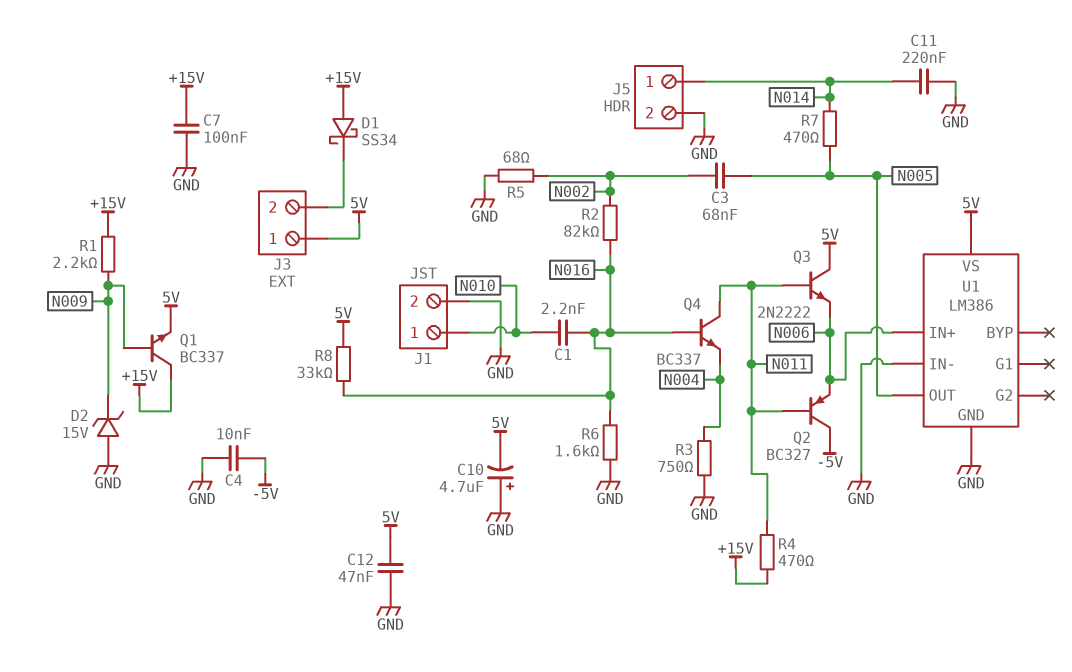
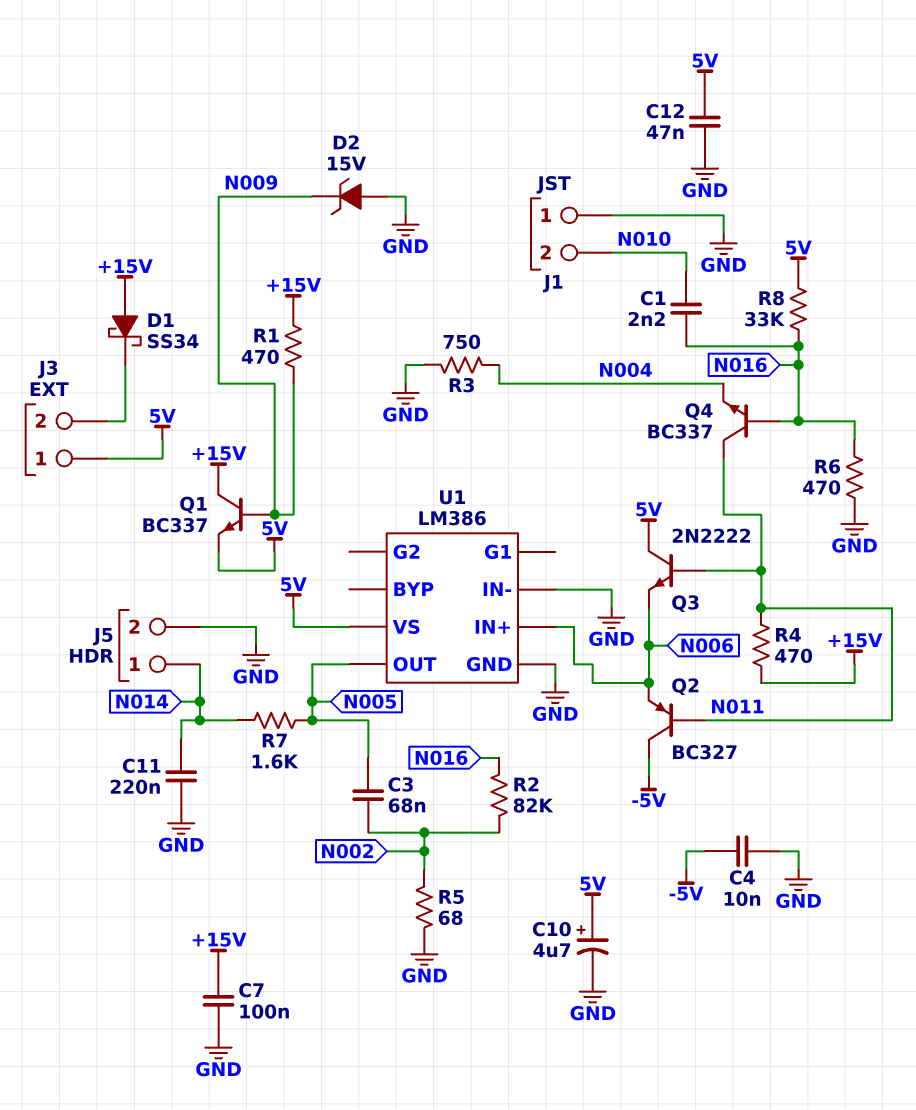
C10: 4.7uF (plus GND, minus 5V) -> 4.7uF (plus 5V, minus GND)
J1 pin 1: N010 -> GND
J1 pin 2: GND -> N010
R1: 2.2k (+15V, N009) -> 470 (+15V, N009)
R6: 1.6k (GND, N016) -> 470 (GND, N016)
R7: 470 (N005, N014) -> 1.6k (N005, N014)

